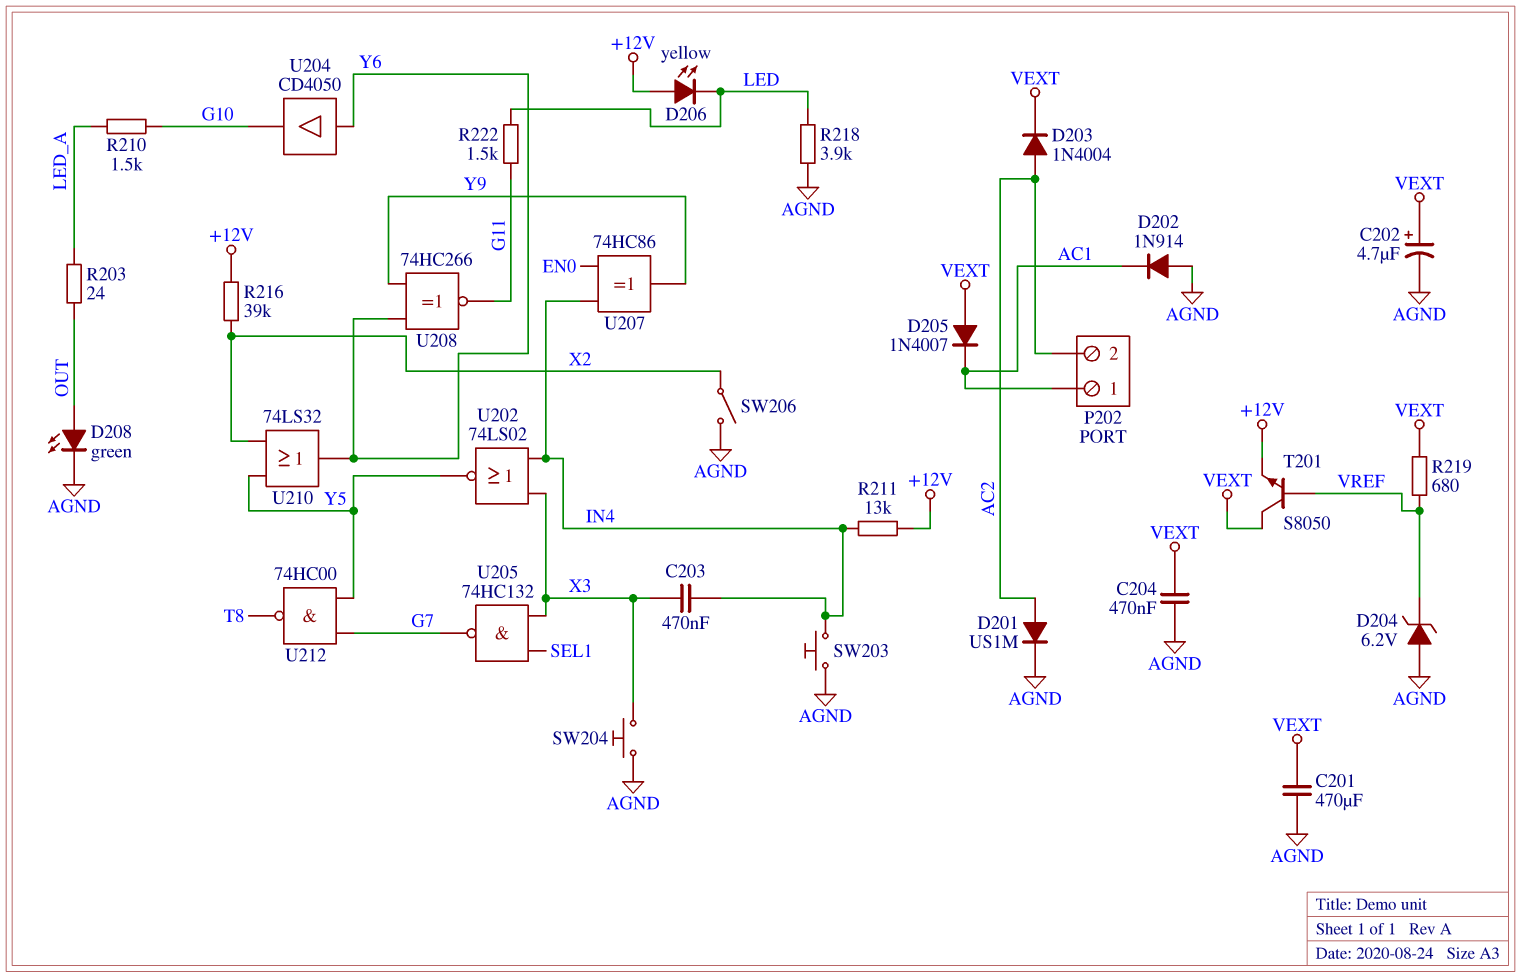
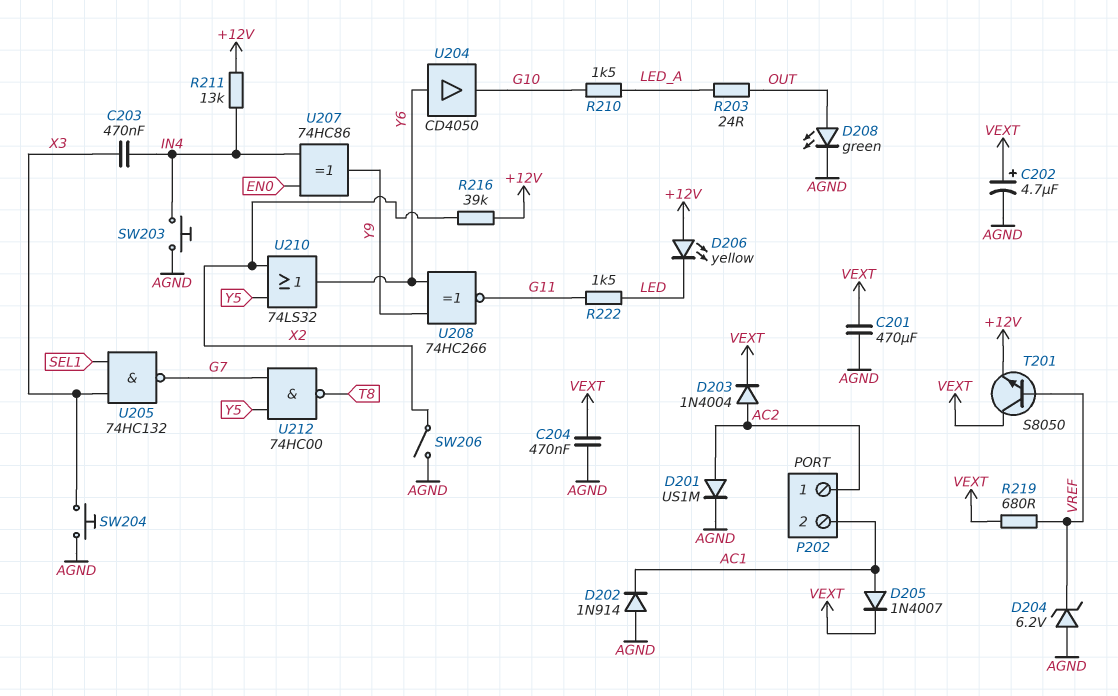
D205: diode 1N4007 (A VEXT, K AC1) -> diode 1N4007 (A AC1, K VEXT)
P202 pin 1: AC1 -> AC2
P202 pin 2: AC2 -> AC1
R218: 3.9k (AGND, LED) -> none
U202: NOR 74LS02 (in IN4, in X3, out Y5) -> none

